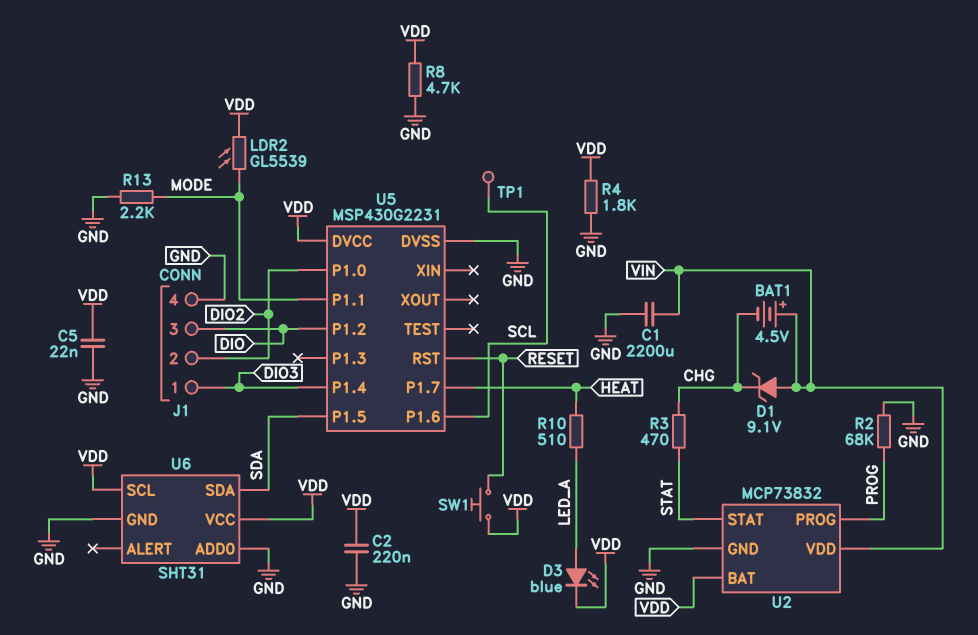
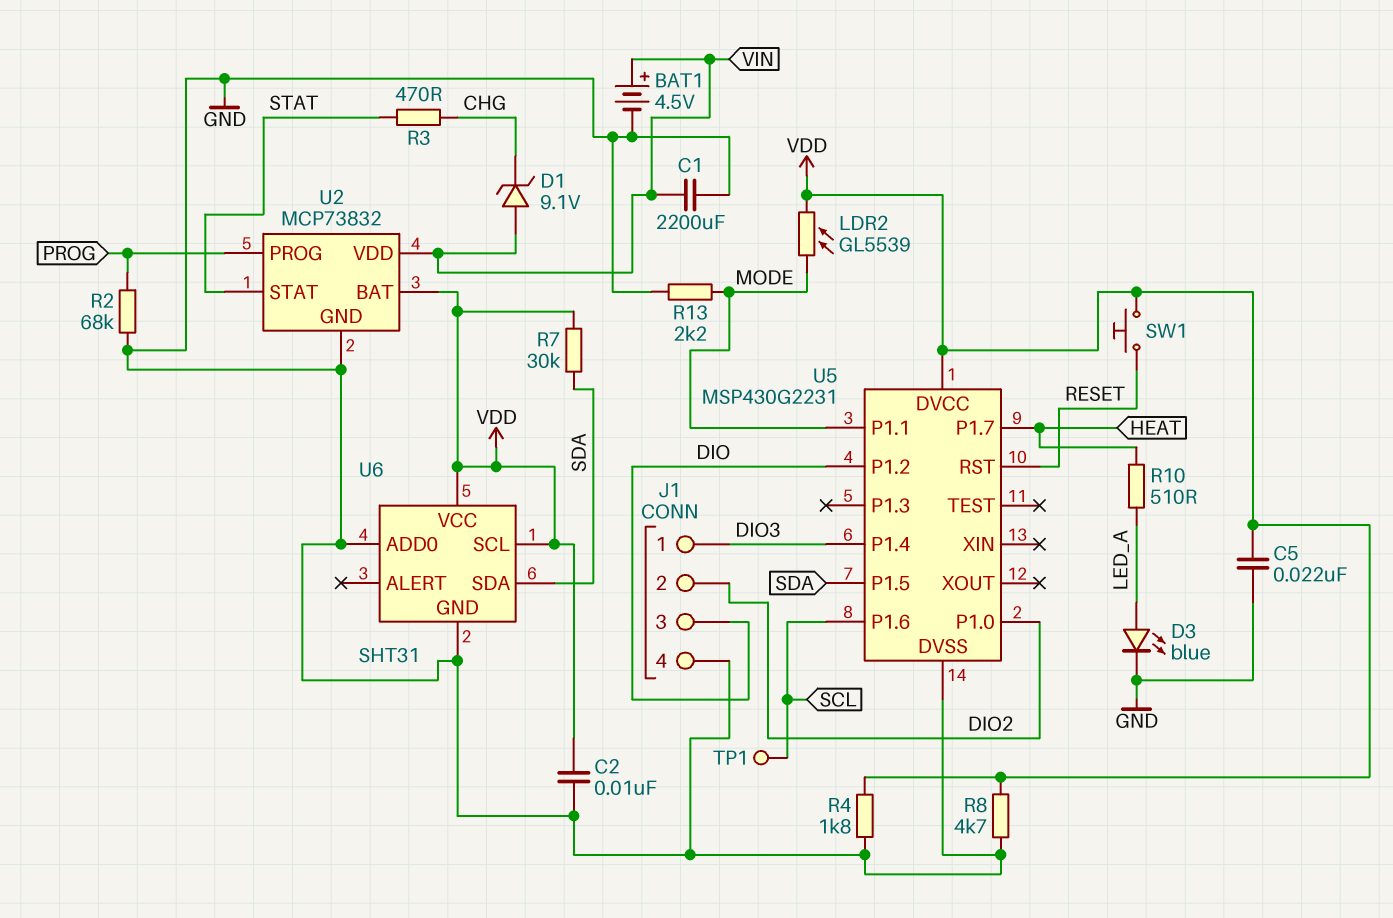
BAT1: 4.5V (plus VIN, minus CHG) -> 4.5V (plus VIN, minus GND)
C2: 220nF (GND, VDD) -> 10nF (GND, VDD)
D3: LED blue (A LED_A, K VDD) -> LED blue (A LED_A, K GND)
R7: none -> 30k (SDA, VDD)

